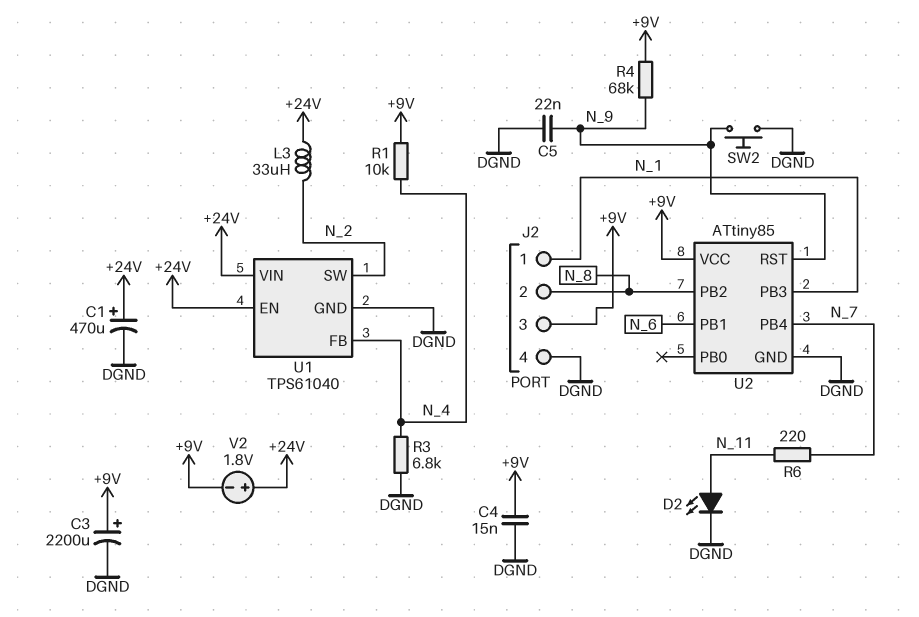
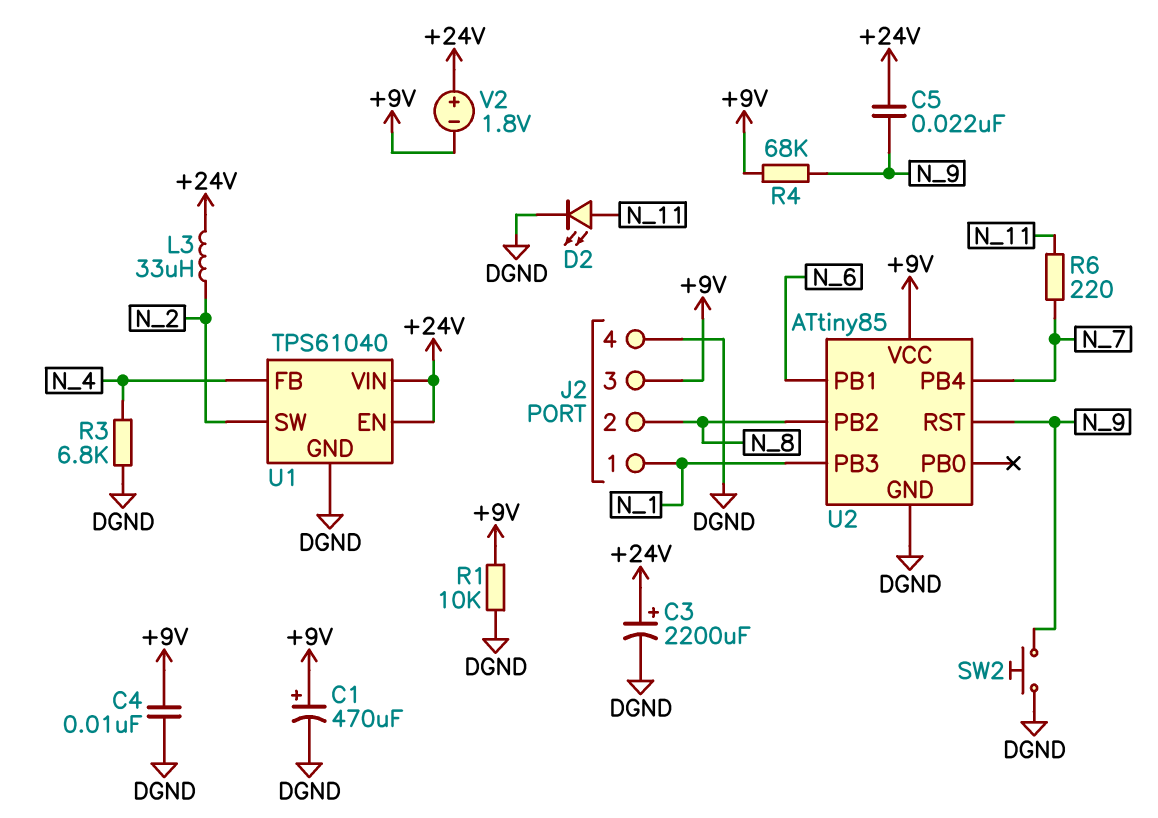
C1: 470uF (plus +24V, minus DGND) -> 470uF (plus +9V, minus DGND)
C3: 2200uF (plus +9V, minus DGND) -> 2200uF (plus +24V, minus DGND)
C4: 15nF (+9V, DGND) -> 10nF (+9V, DGND)
C5: 22nF (DGND, N_9) -> 22nF (+24V, N_9)
R1: 10k (+9V, N_4) -> 10k (+9V, DGND)

